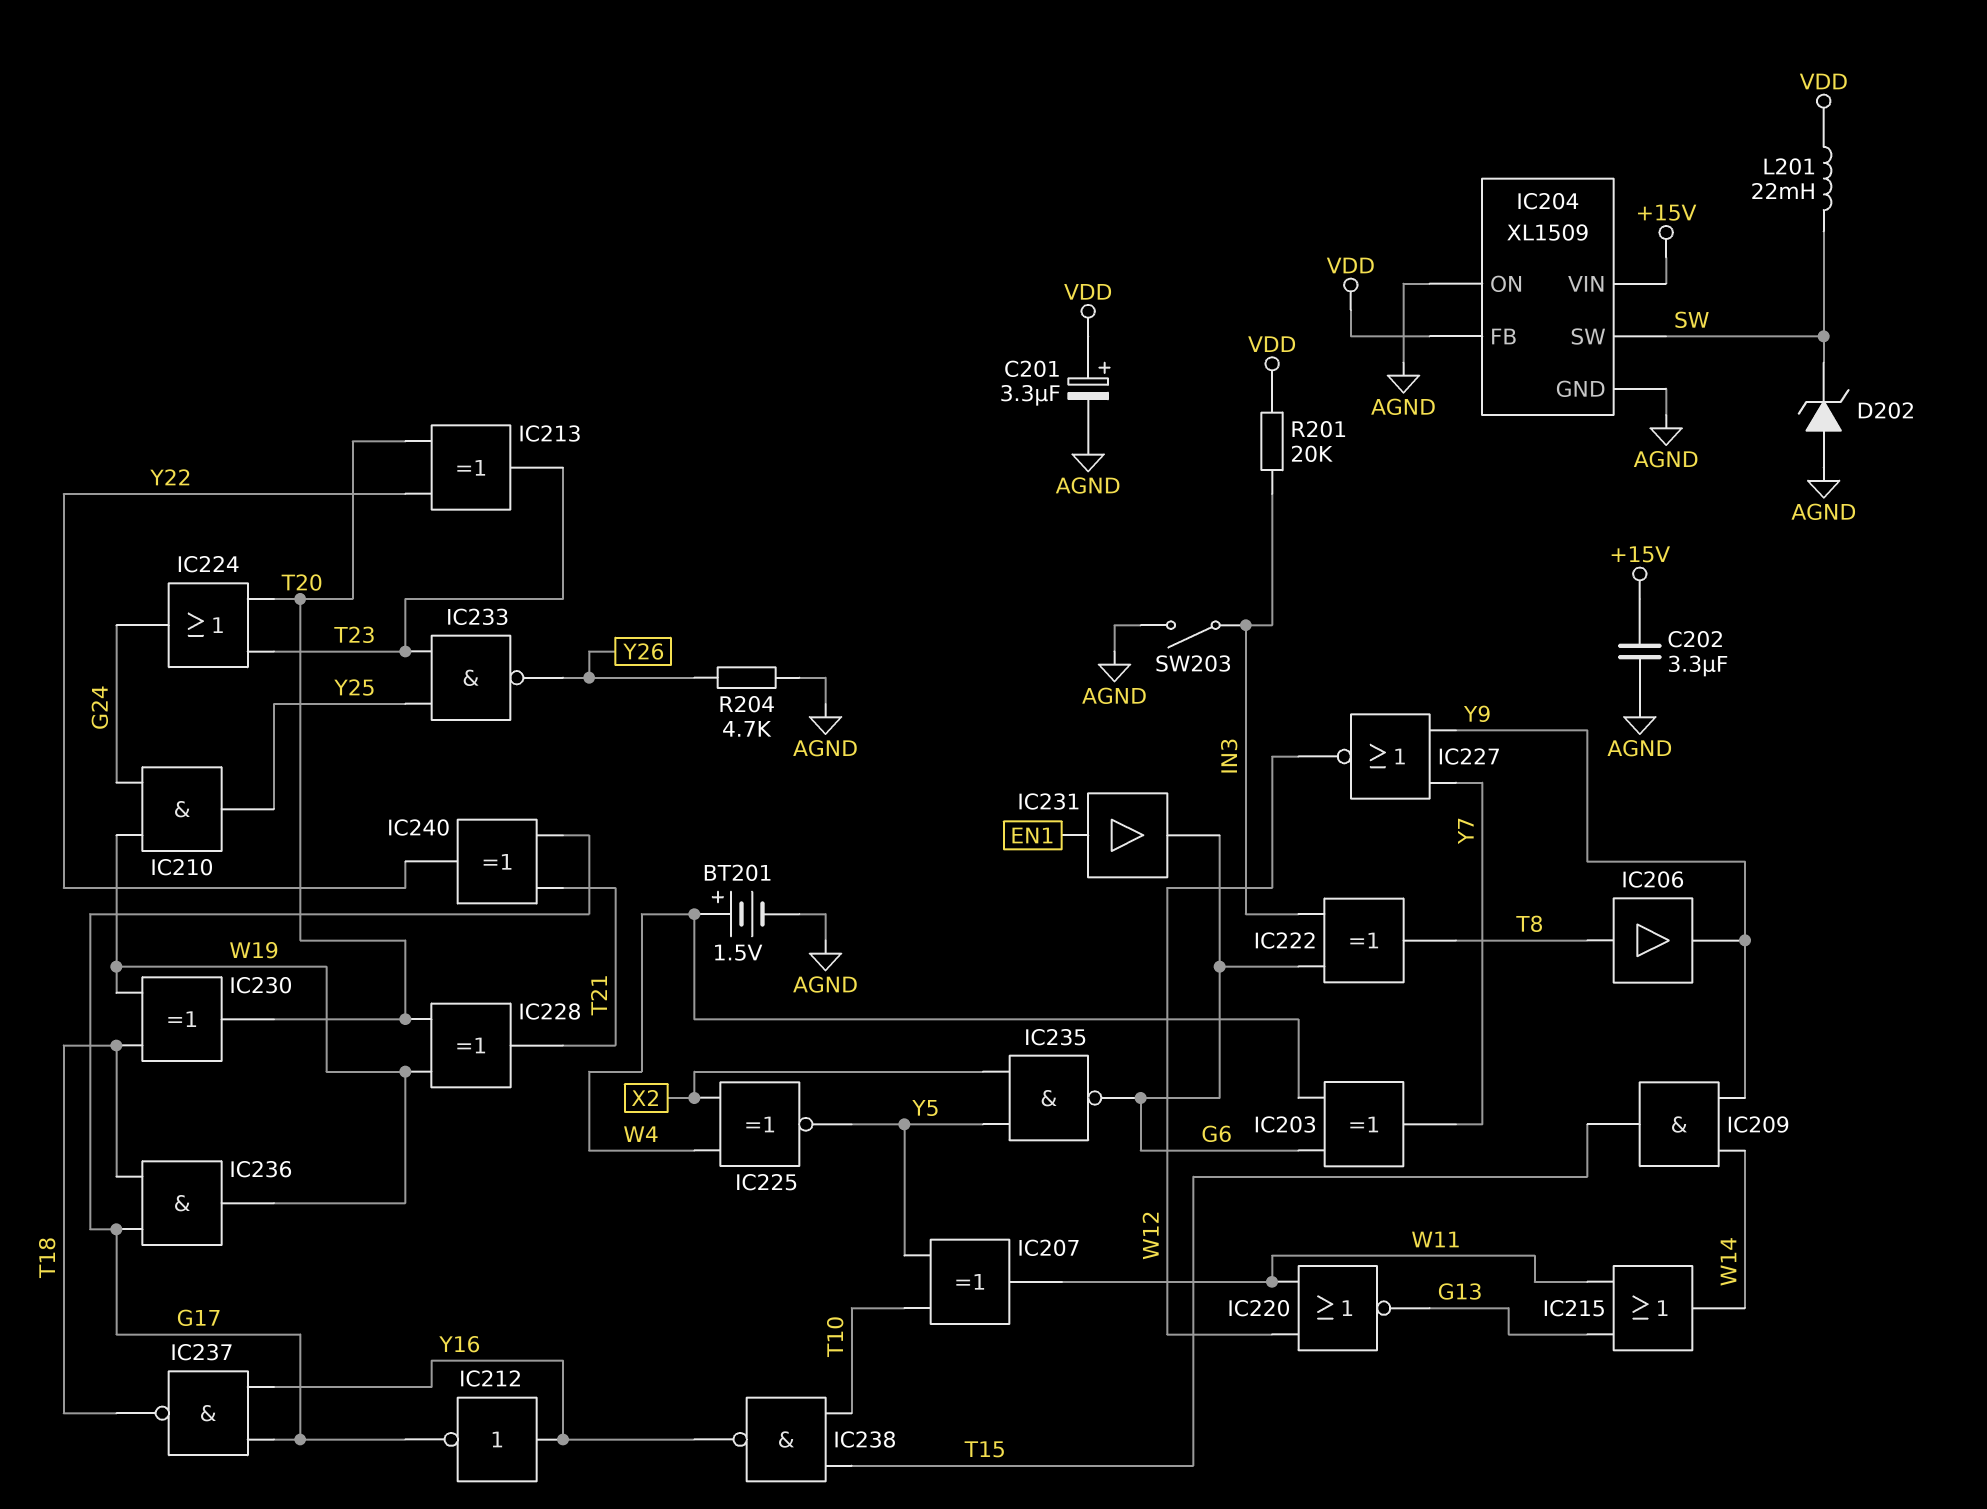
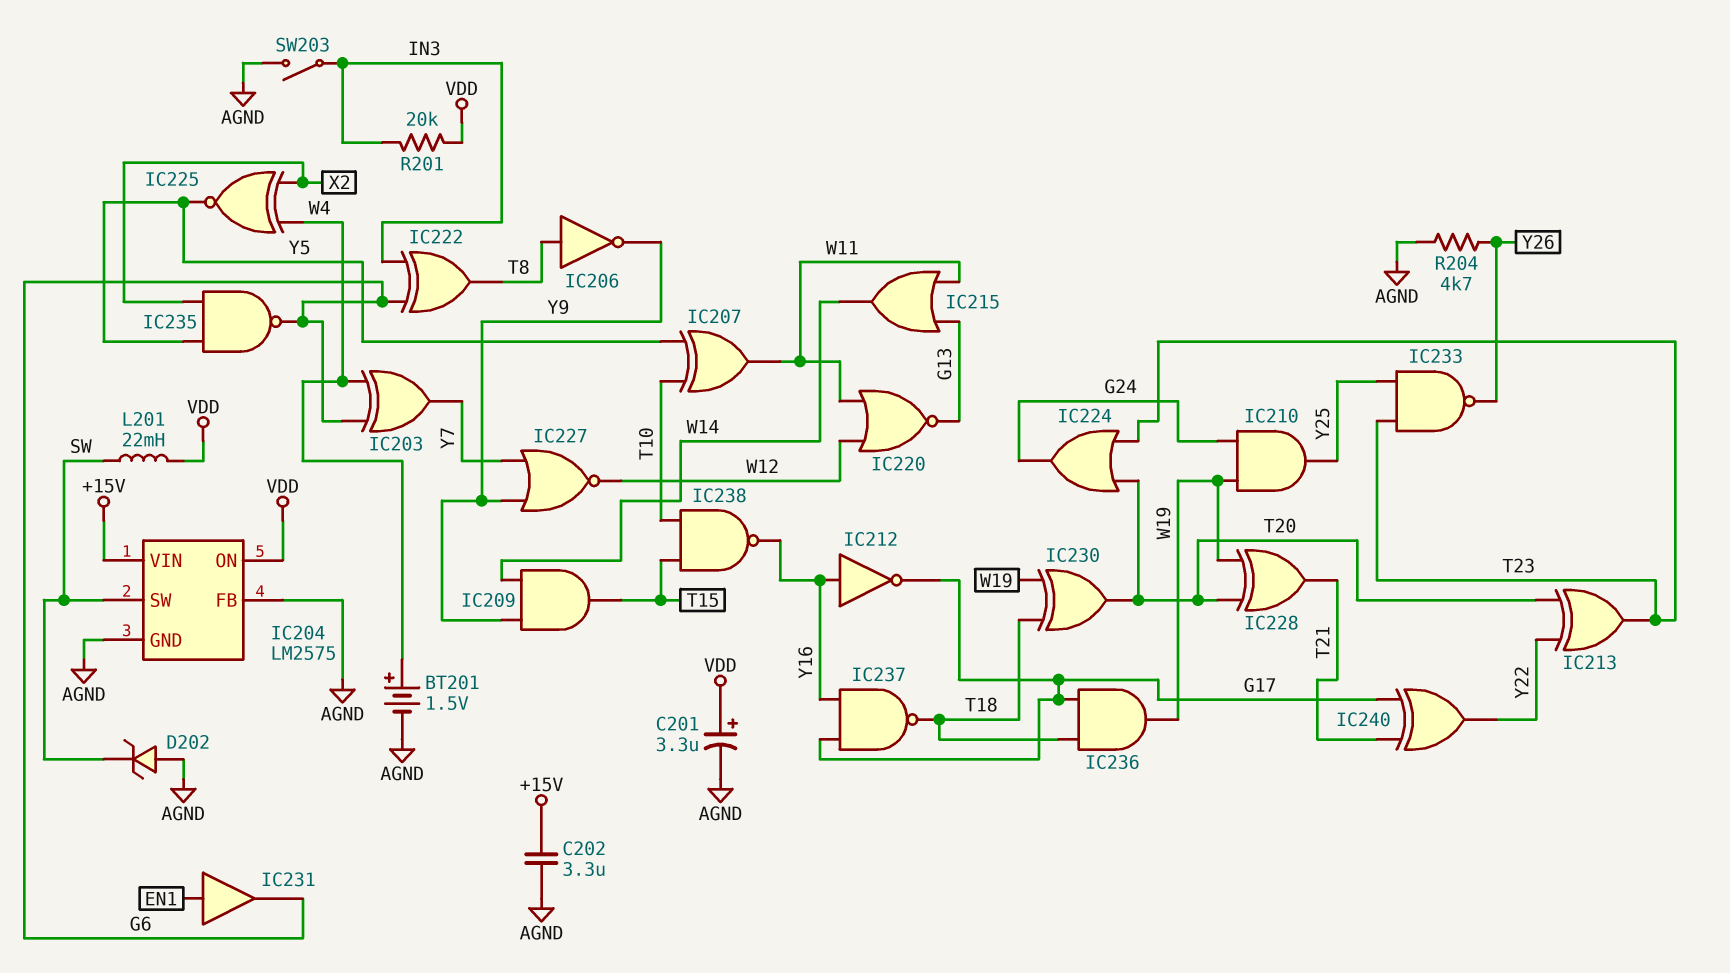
IC204: XL1509 -> LM2575
IC204 pin FB: VDD -> AGND
IC204 pin ON: AGND -> VDD
IC206: buffer (in T8, out Y9) -> NOT (in T8, out Y9)

